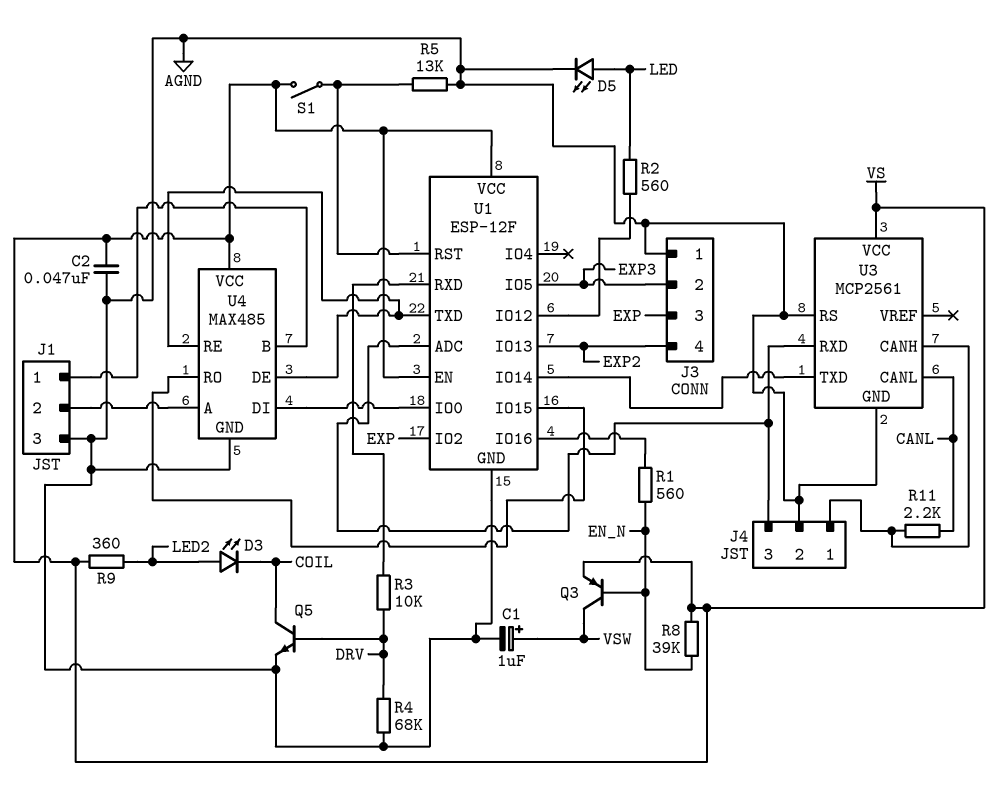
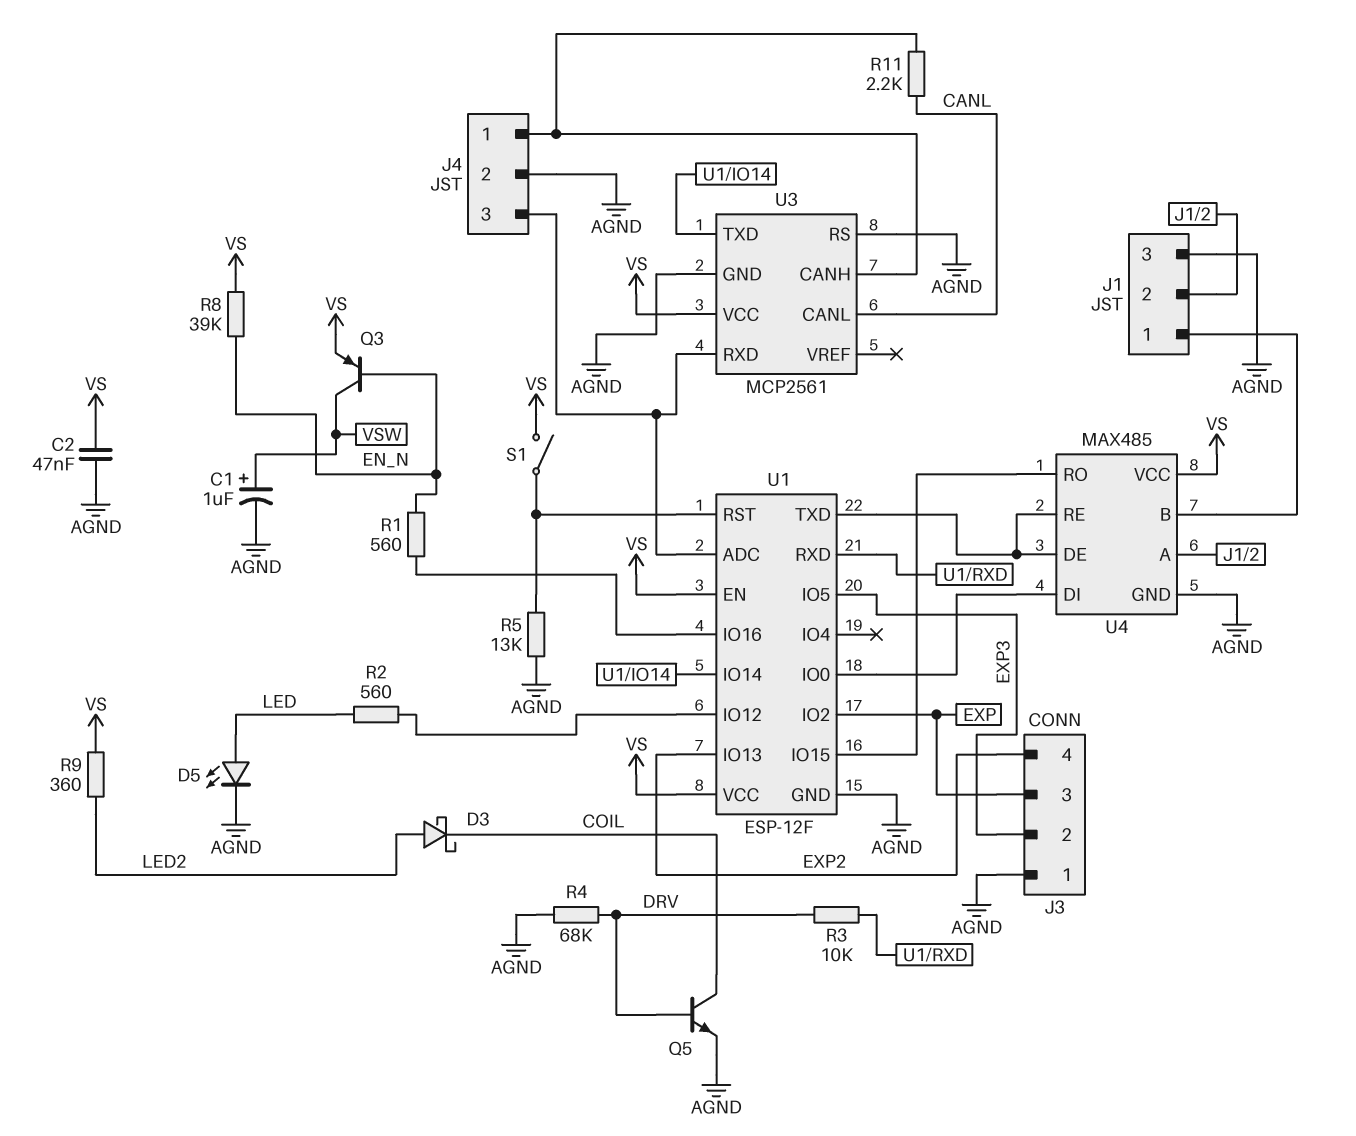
D3: LED (A LED2, K COIL) -> schottky (A LED2, K COIL)

